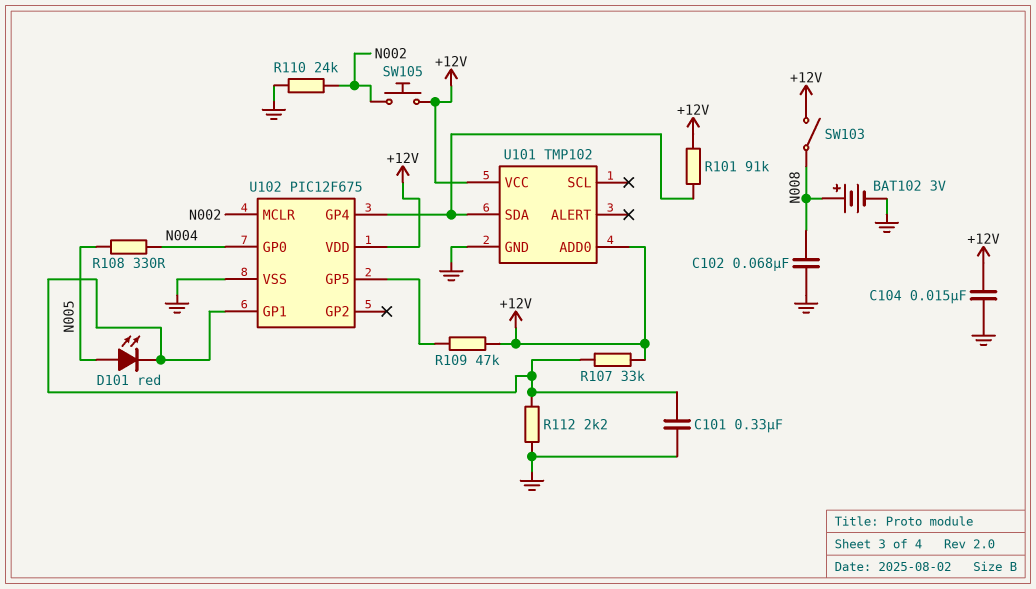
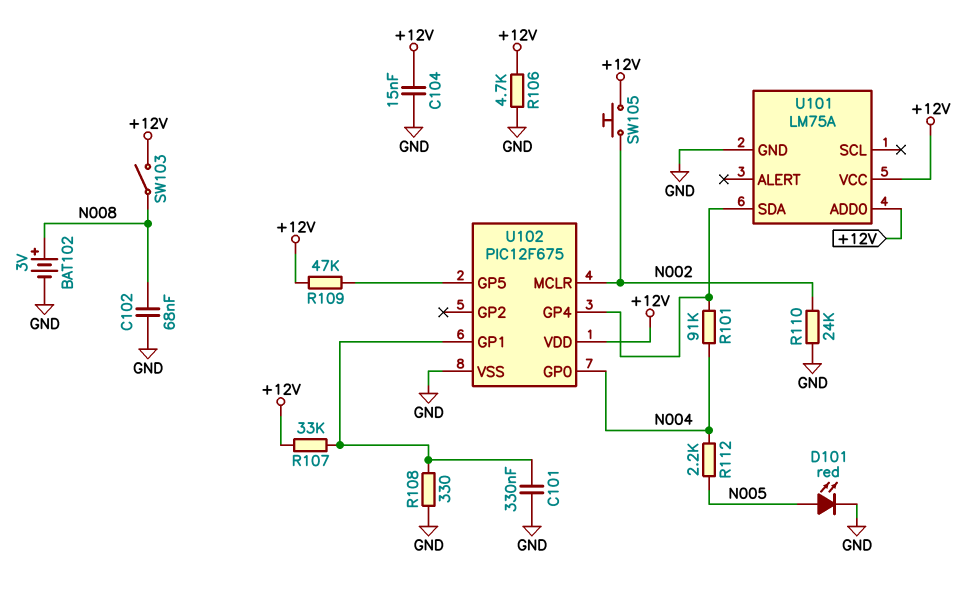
D101: LED red (A N005, K U102/GP1) -> LED red (A N005, K GND)
R101: 91k (+12V, U101/SDA) -> 91k (N004, U101/SDA)
R106: none -> 4.7k (+12V, GND)
R108: 330 (N004, N005) -> 330 (GND, U102/GP1)
R112: 2.2k (GND, U102/GP1) -> 2.2k (N004, N005)
U101: TMP102 -> LM75A

